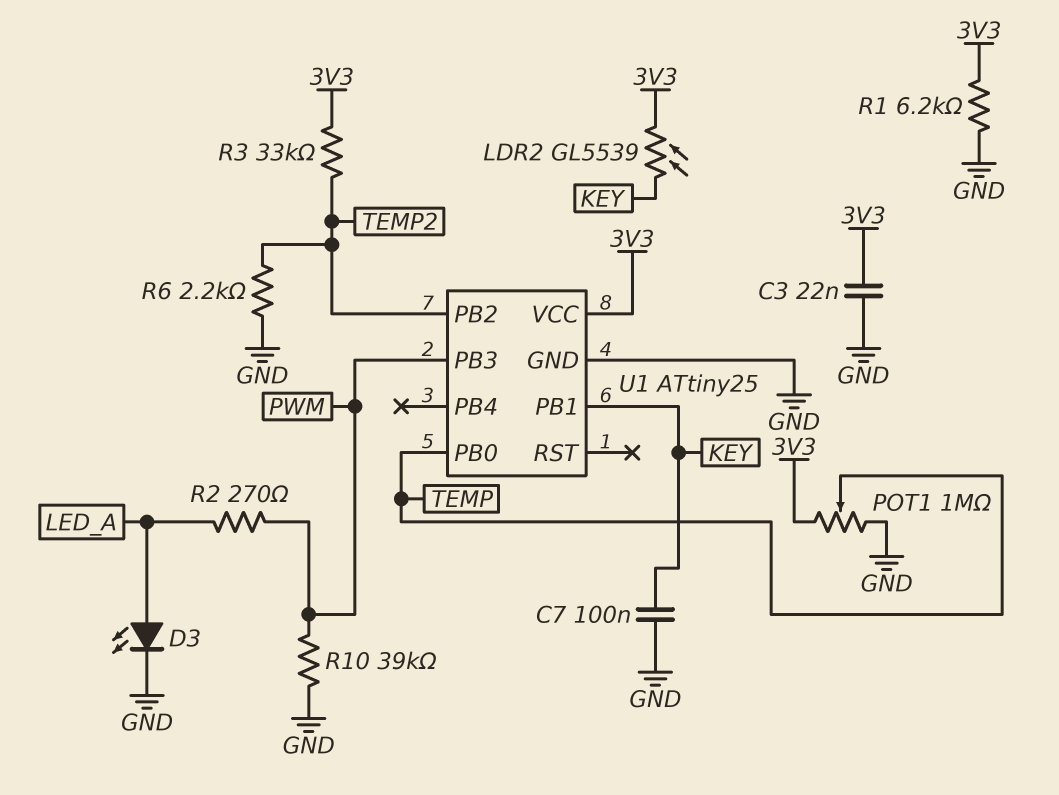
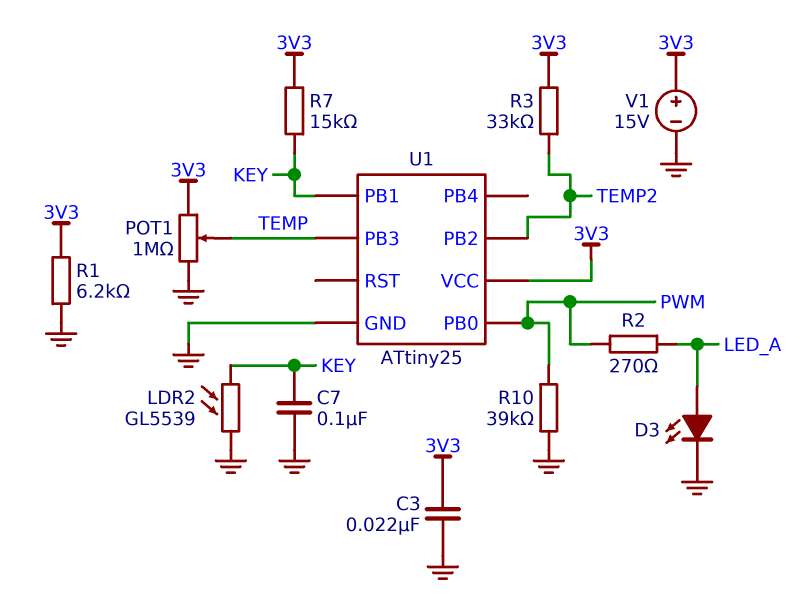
LDR2: GL5539 (3V3, KEY) -> GL5539 (GND, KEY)
R6: 2.2k (GND, TEMP2) -> none
R7: none -> 15k (3V3, KEY)
U1 pin PB0: TEMP -> PWM
U1 pin PB3: PWM -> TEMP
V1: none -> 15V (plus 3V3, minus GND)

